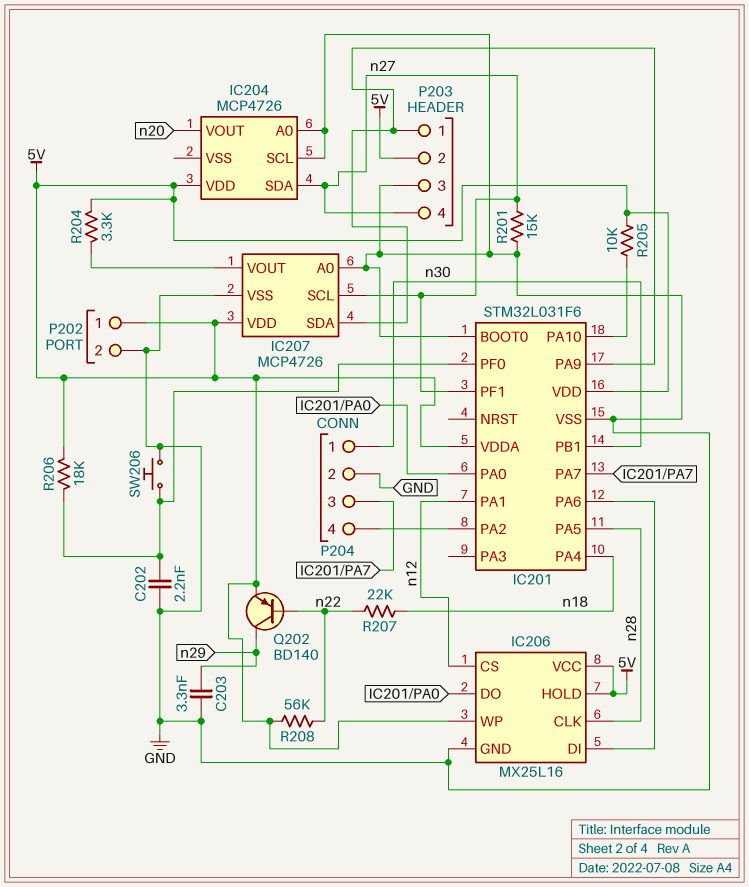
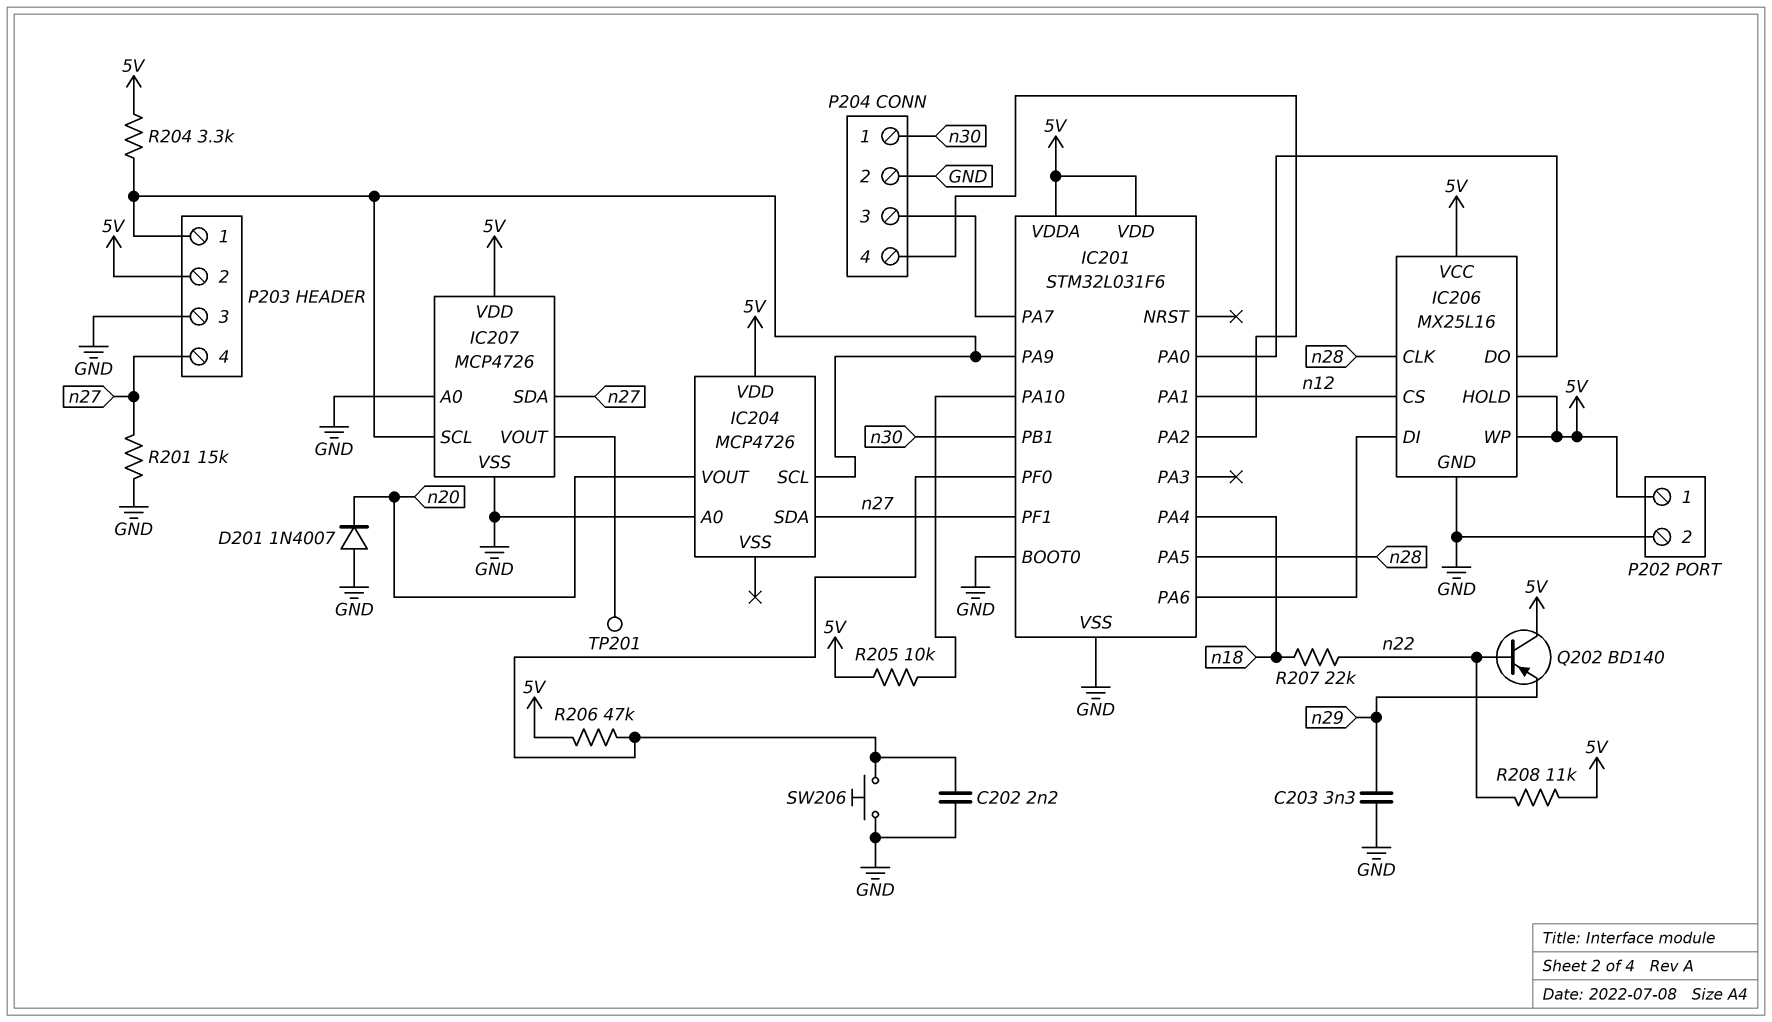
D201: none -> diode 1N4007 (A GND, K n20)
IC204 pin SCL: GND -> IC201/PA9
IC207 pin SCL: n27 -> IC201/PA9
IC207 pin SDA: IC201/PA9 -> n27
Q202: PNP BD140 (B n22, C n29, E 5V) -> PNP BD140 (B n22, C 5V, E n29)
R204: 3.3k (5V, IC207/VOUT) -> 3.3k (5V, IC201/PA9)
R206: 18k (5V, IC201/PF0) -> 47k (5V, IC201/PF0)
R208: 56k (5V, n22) -> 11k (5V, n22)
TP201: none -> test point (IC207/VOUT)

